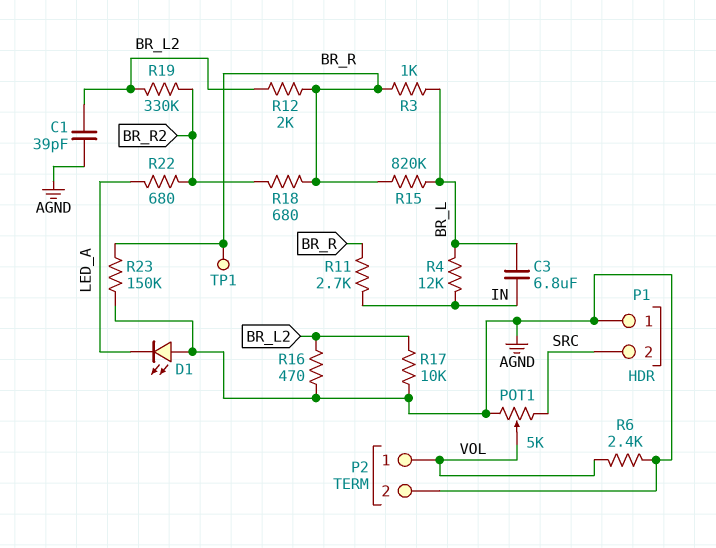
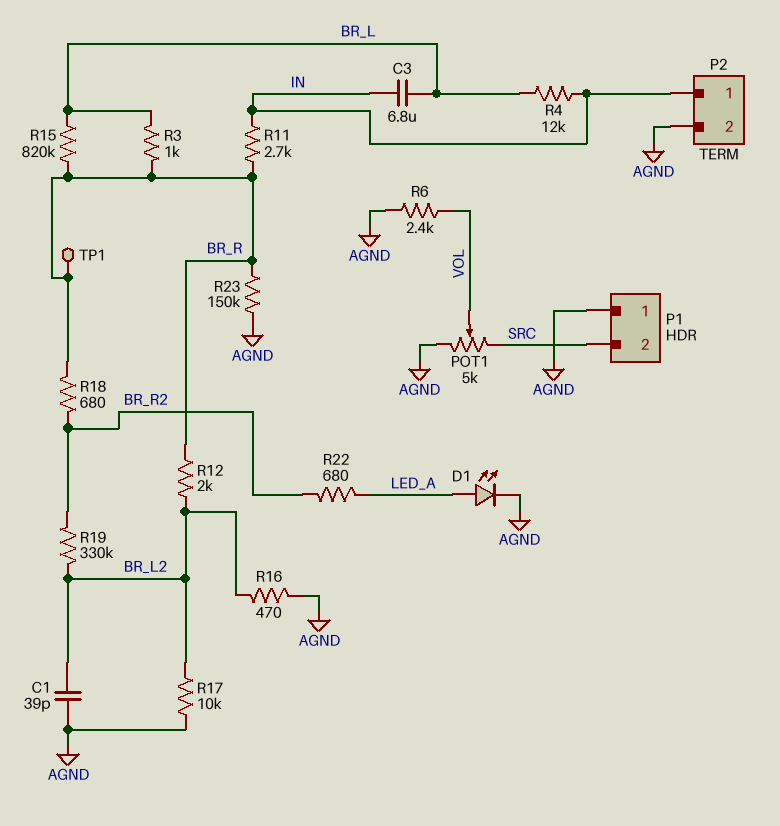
D1: LED (A AGND, K LED_A) -> LED (A LED_A, K AGND)
P2 pin 1: VOL -> IN

